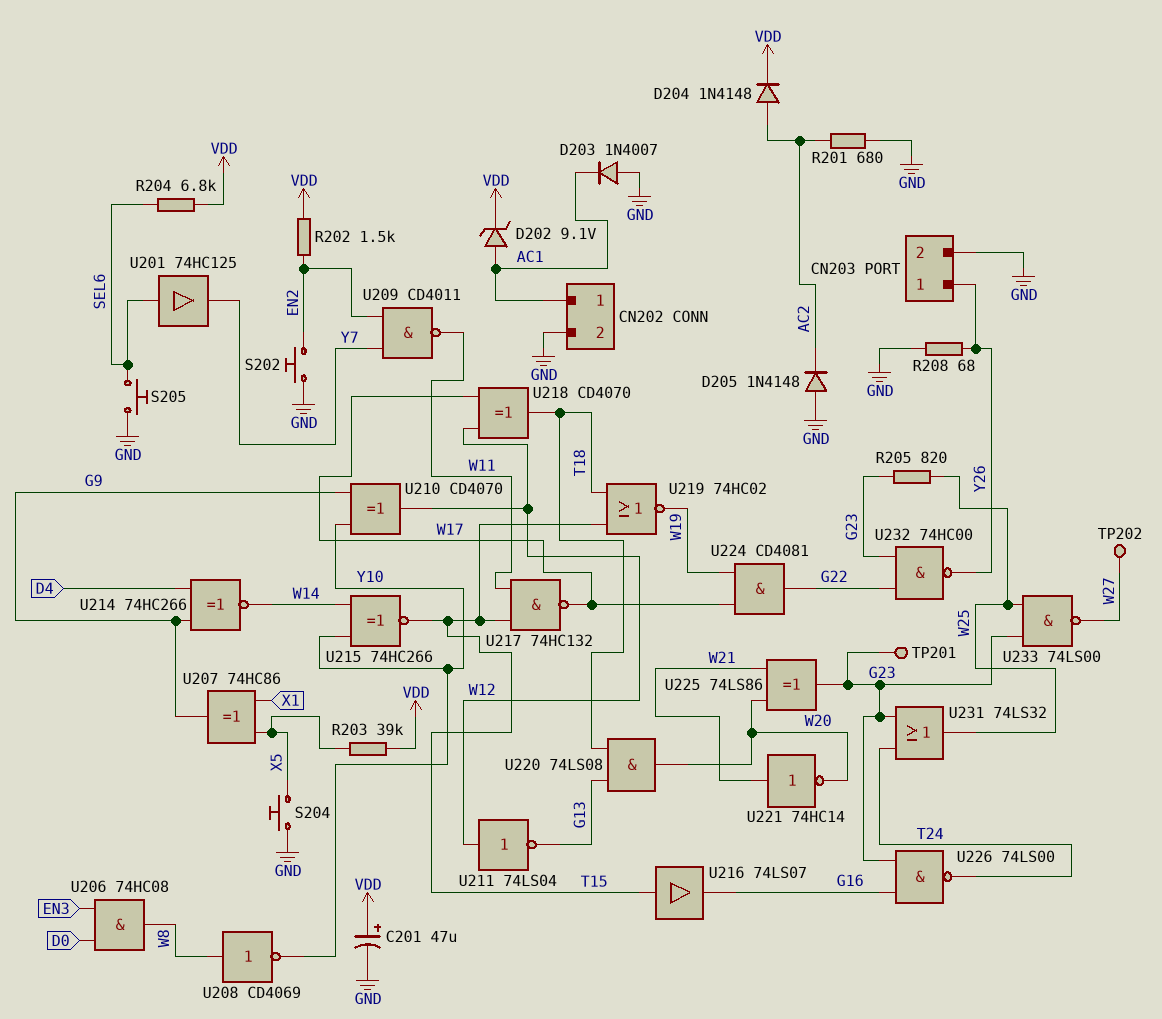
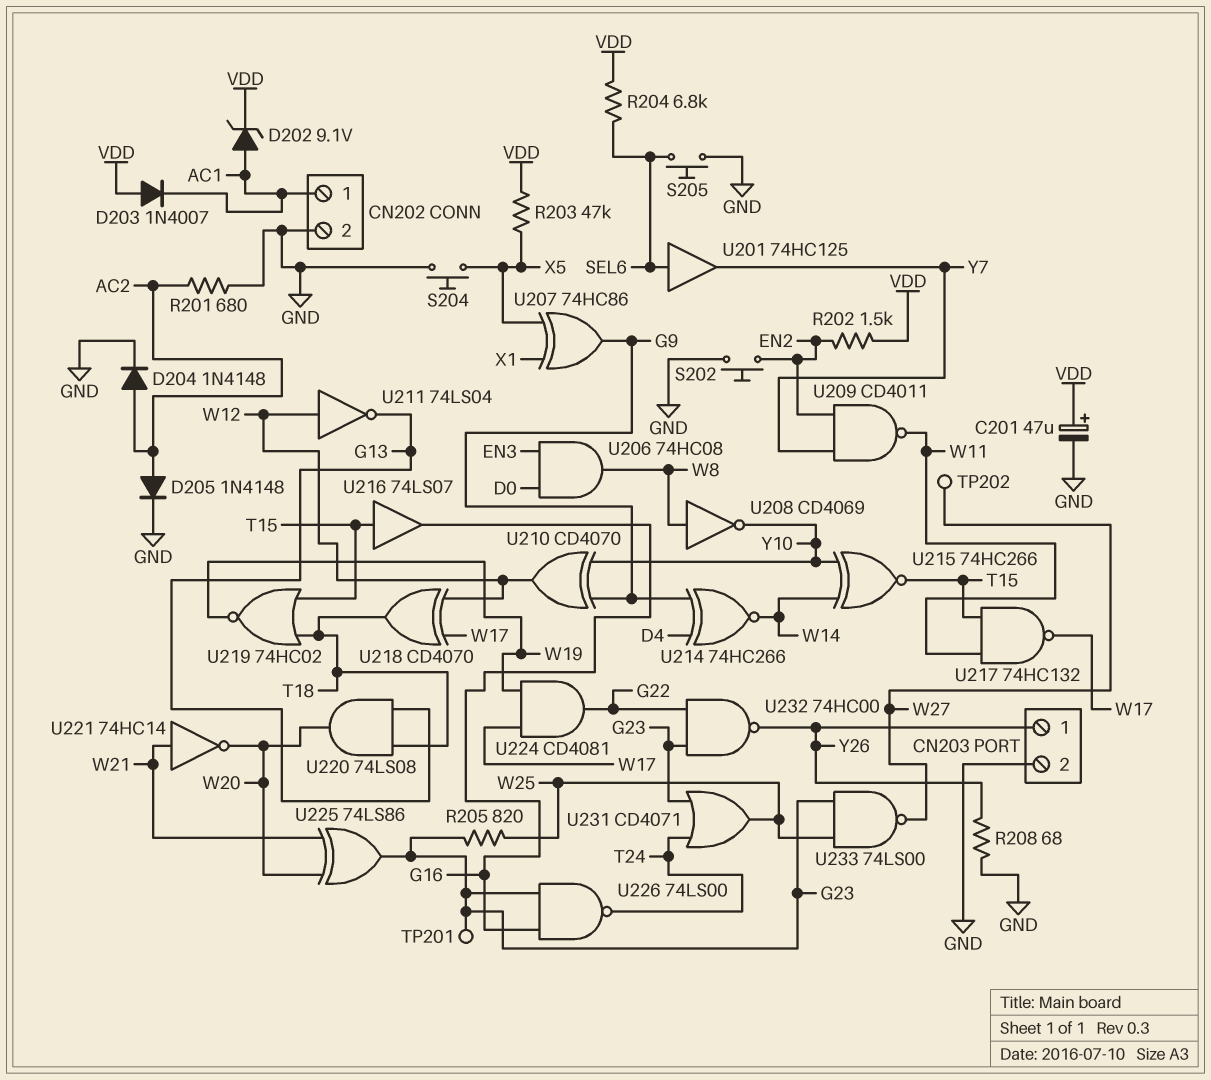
D203: diode 1N4007 (A GND, K AC1) -> diode 1N4007 (A VDD, K AC1)
D204: diode 1N4148 (A AC2, K VDD) -> diode 1N4148 (A AC2, K GND)
D205: diode 1N4148 (A GND, K AC2) -> diode 1N4148 (A AC2, K GND)
R203: 39k (VDD, X5) -> 47k (VDD, X5)
U231: OR 74LS32 (in G23, in T24, out W25) -> OR CD4071 (in G23, in T24, out W25)

